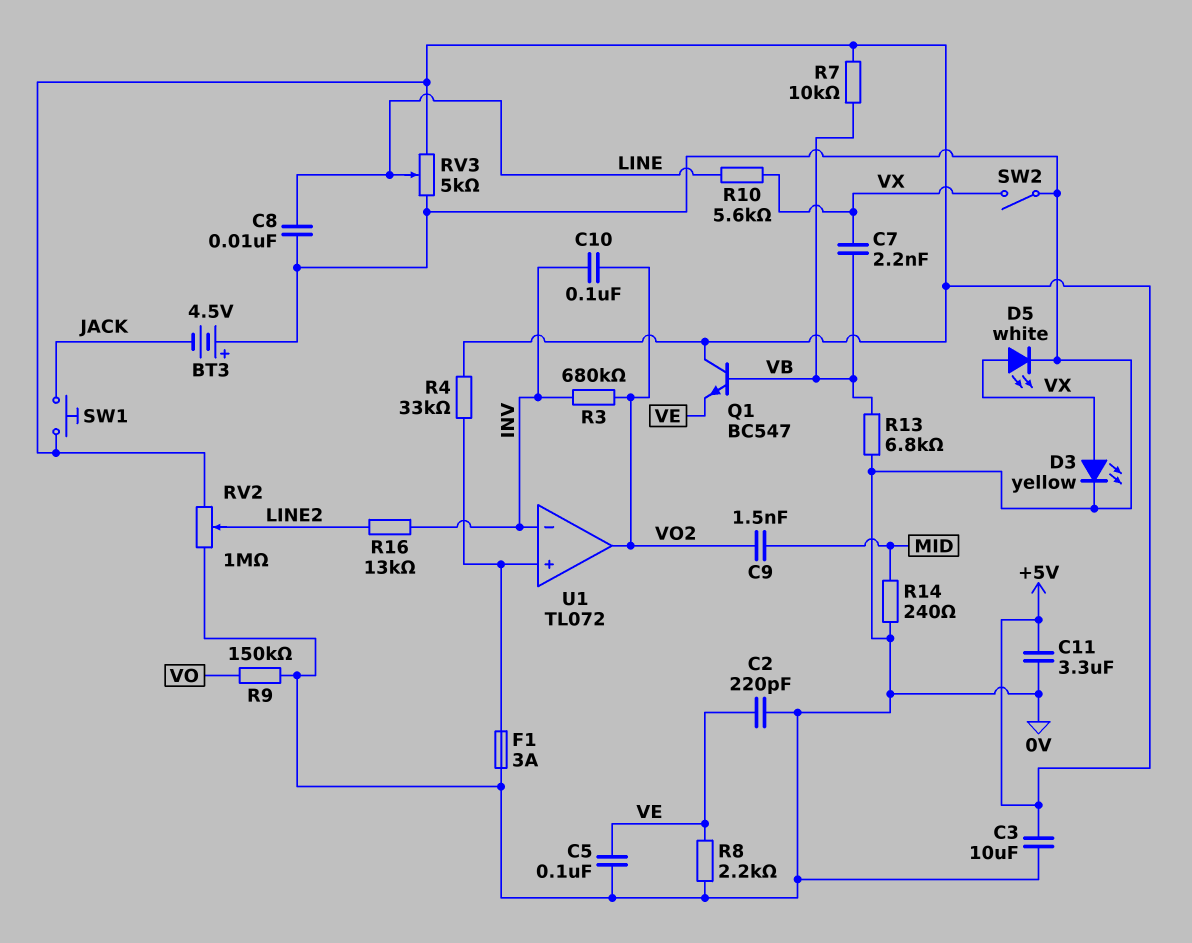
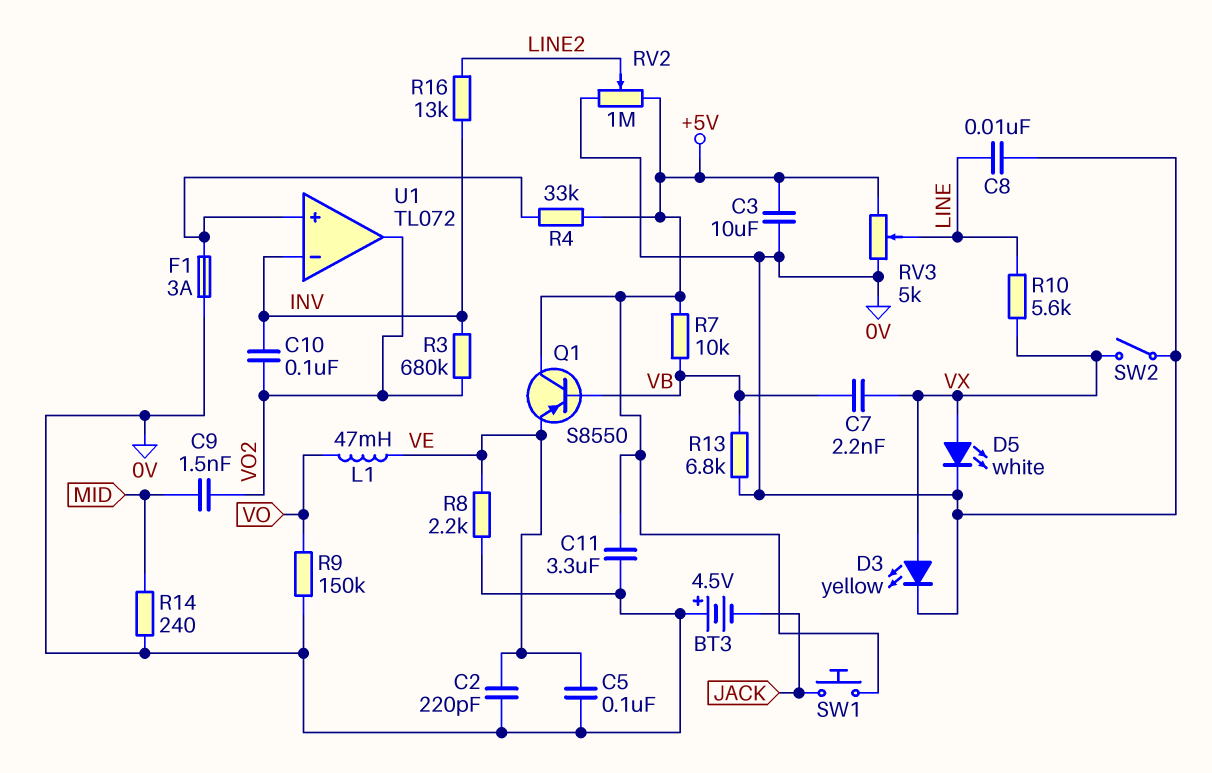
L1: none -> 47mH (VE, VO)
Q1: NPN BC547 (B VB, C +5V, E VE) -> PNP S8550 (B VB, C +5V, E VE)

